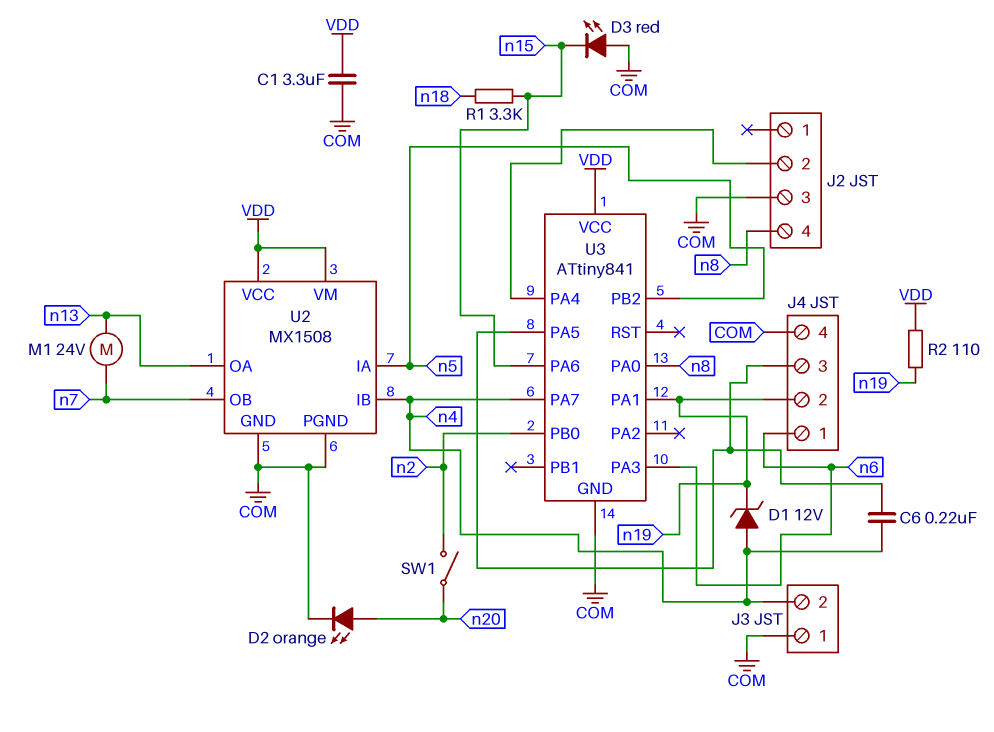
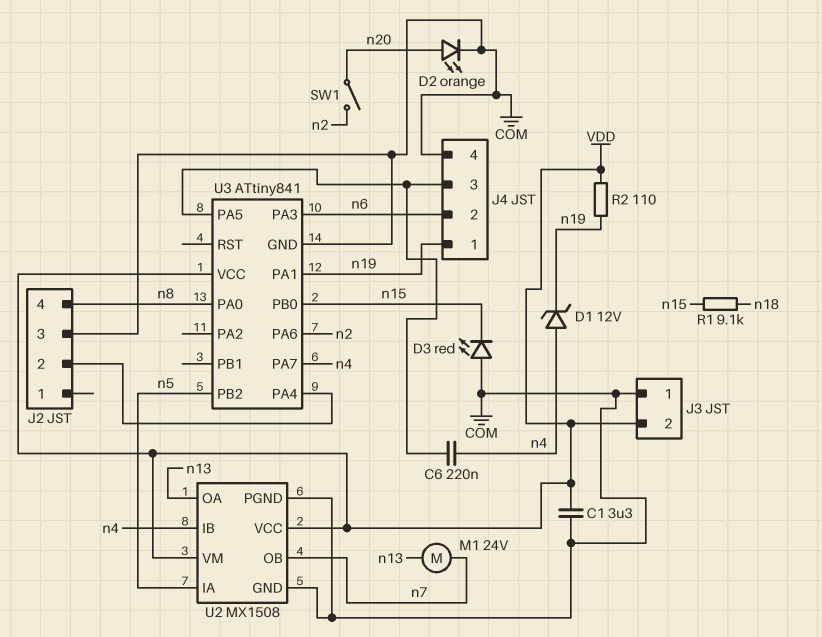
J3 pin 2: n4 -> VDD
J4 pin 1: n6 -> n19
J4 pin 2: n19 -> n6
R1: 3.3k (n15, n18) -> 9.1k (n15, n18)
U3 pin PA6: n15 -> n2
U3 pin PB0: n2 -> n15

